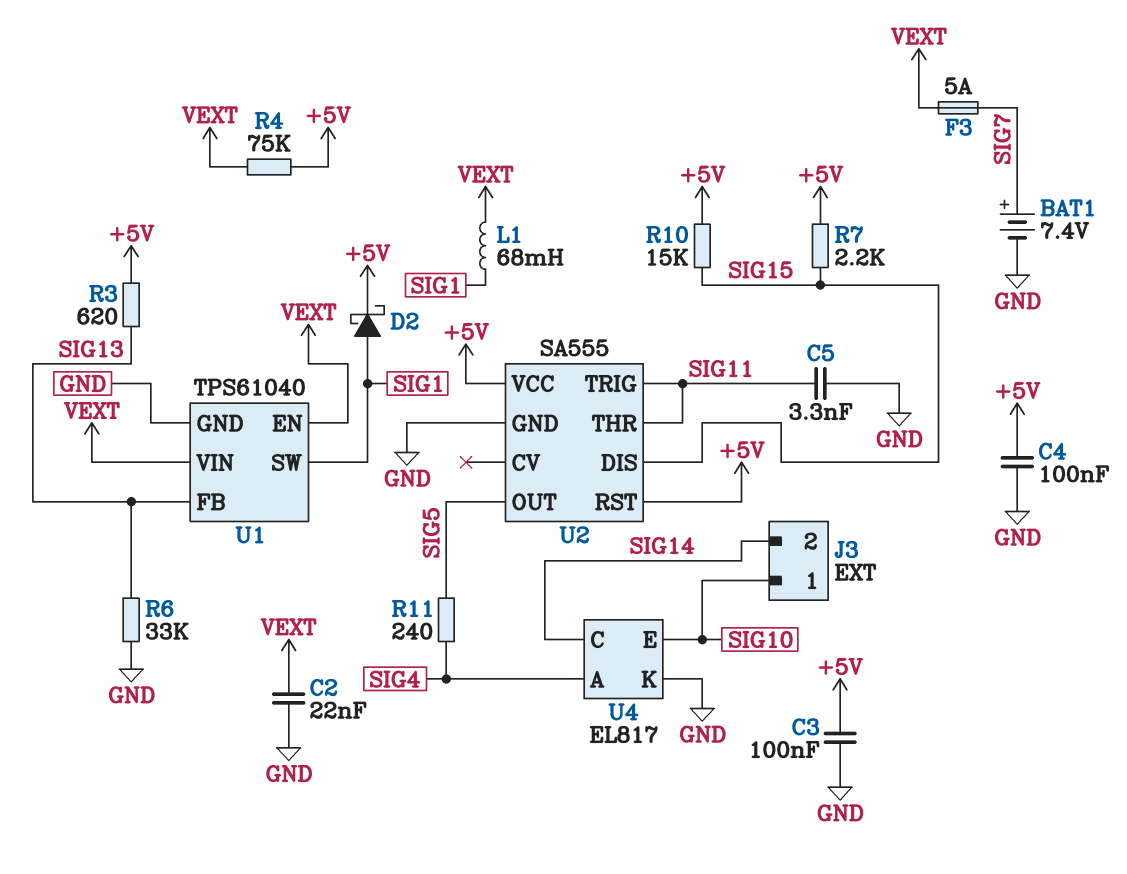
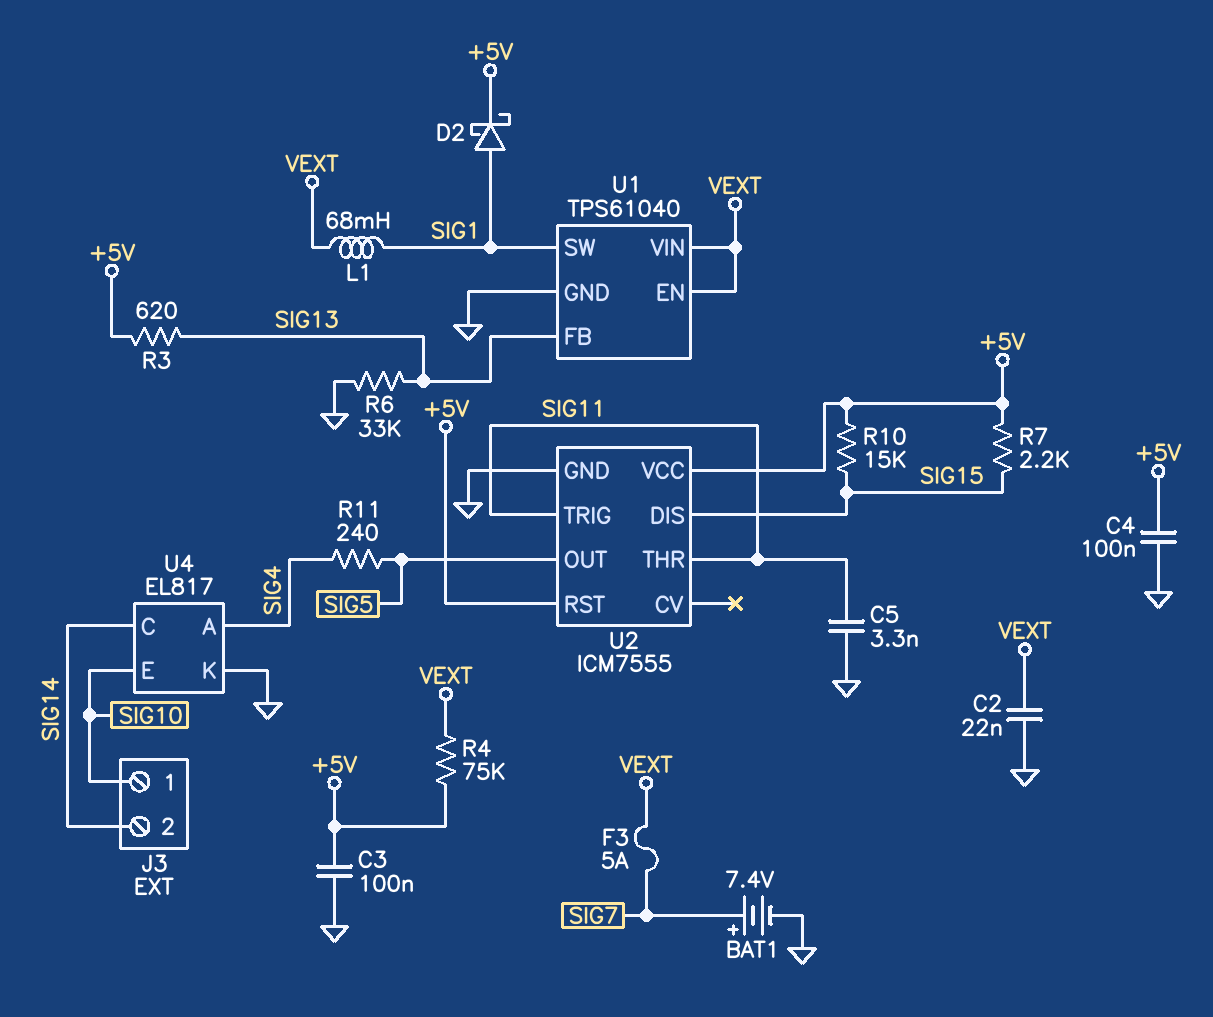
U2: SA555 -> ICM7555

